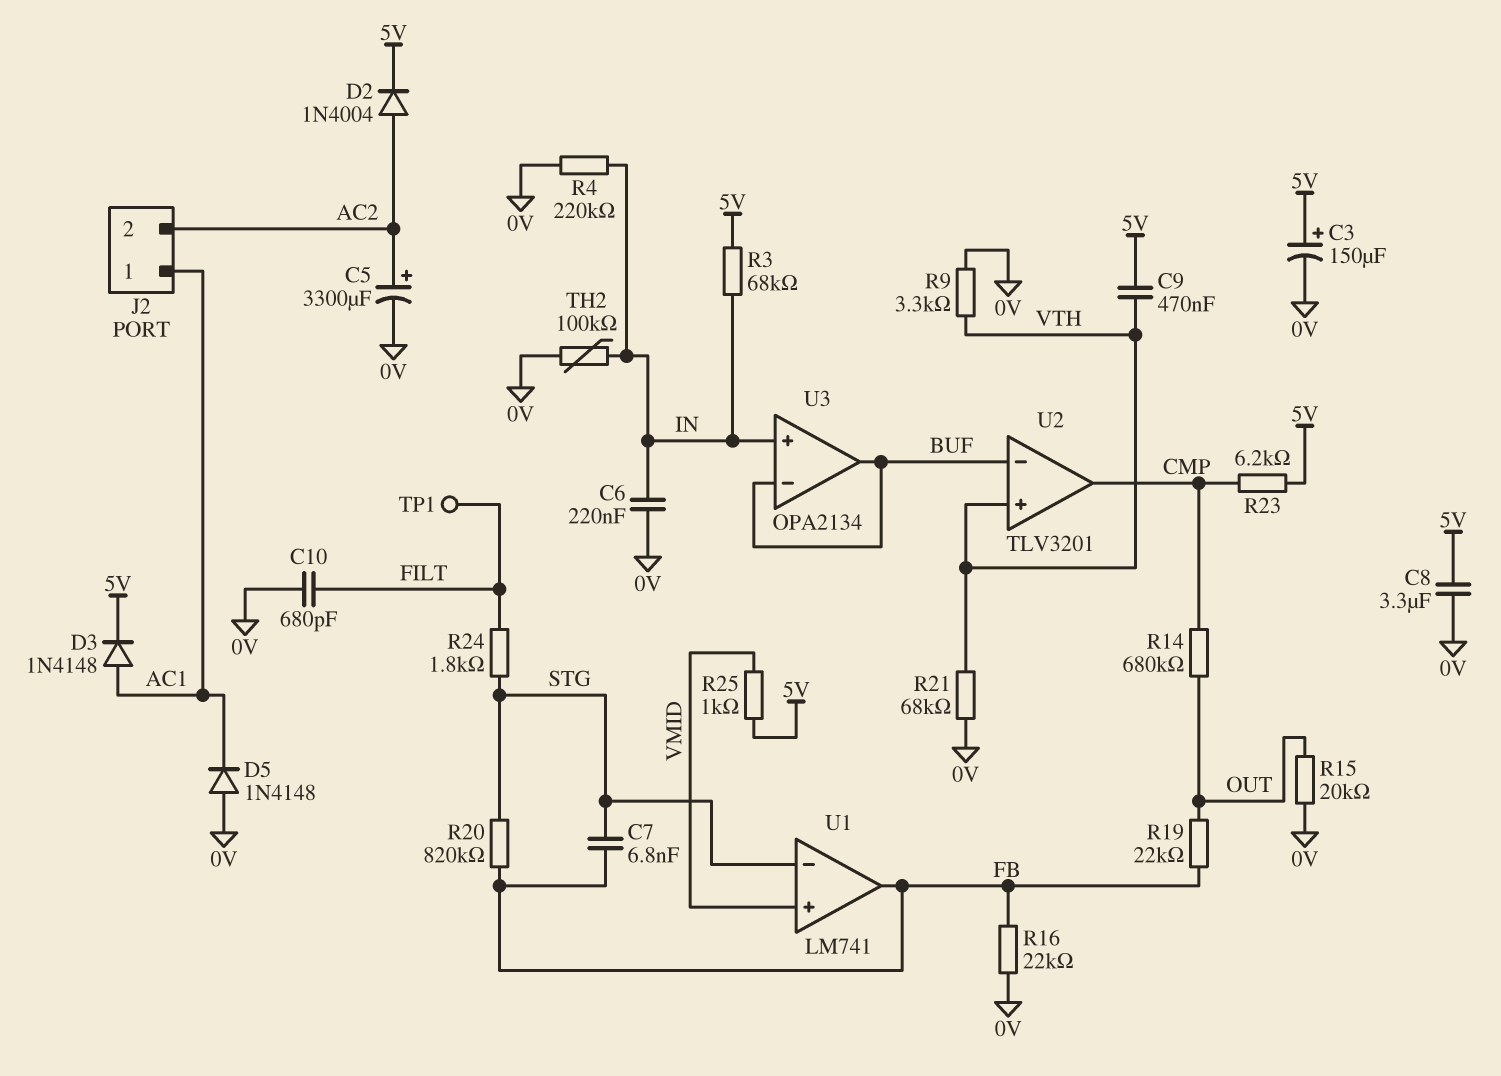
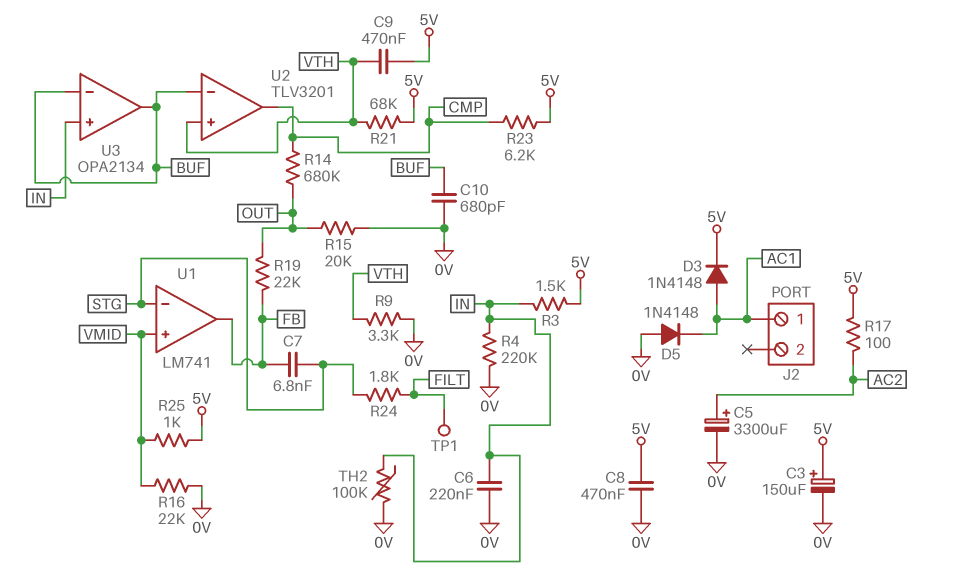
C8: 3.3uF (0V, 5V) -> 470nF (0V, 5V)
C10: 680pF (0V, FILT) -> 680pF (0V, BUF)
D2: diode 1N4004 (A AC2, K 5V) -> none
J2 pin 2: AC2 -> none
R3: 68k (5V, IN) -> 1.5k (5V, IN)
R16: 22k (0V, FB) -> 22k (0V, VMID)
R17: none -> 100 (5V, AC2)
R20: 820k (FB, STG) -> none
R21: 68k (0V, VTH) -> 68k (5V, VTH)

